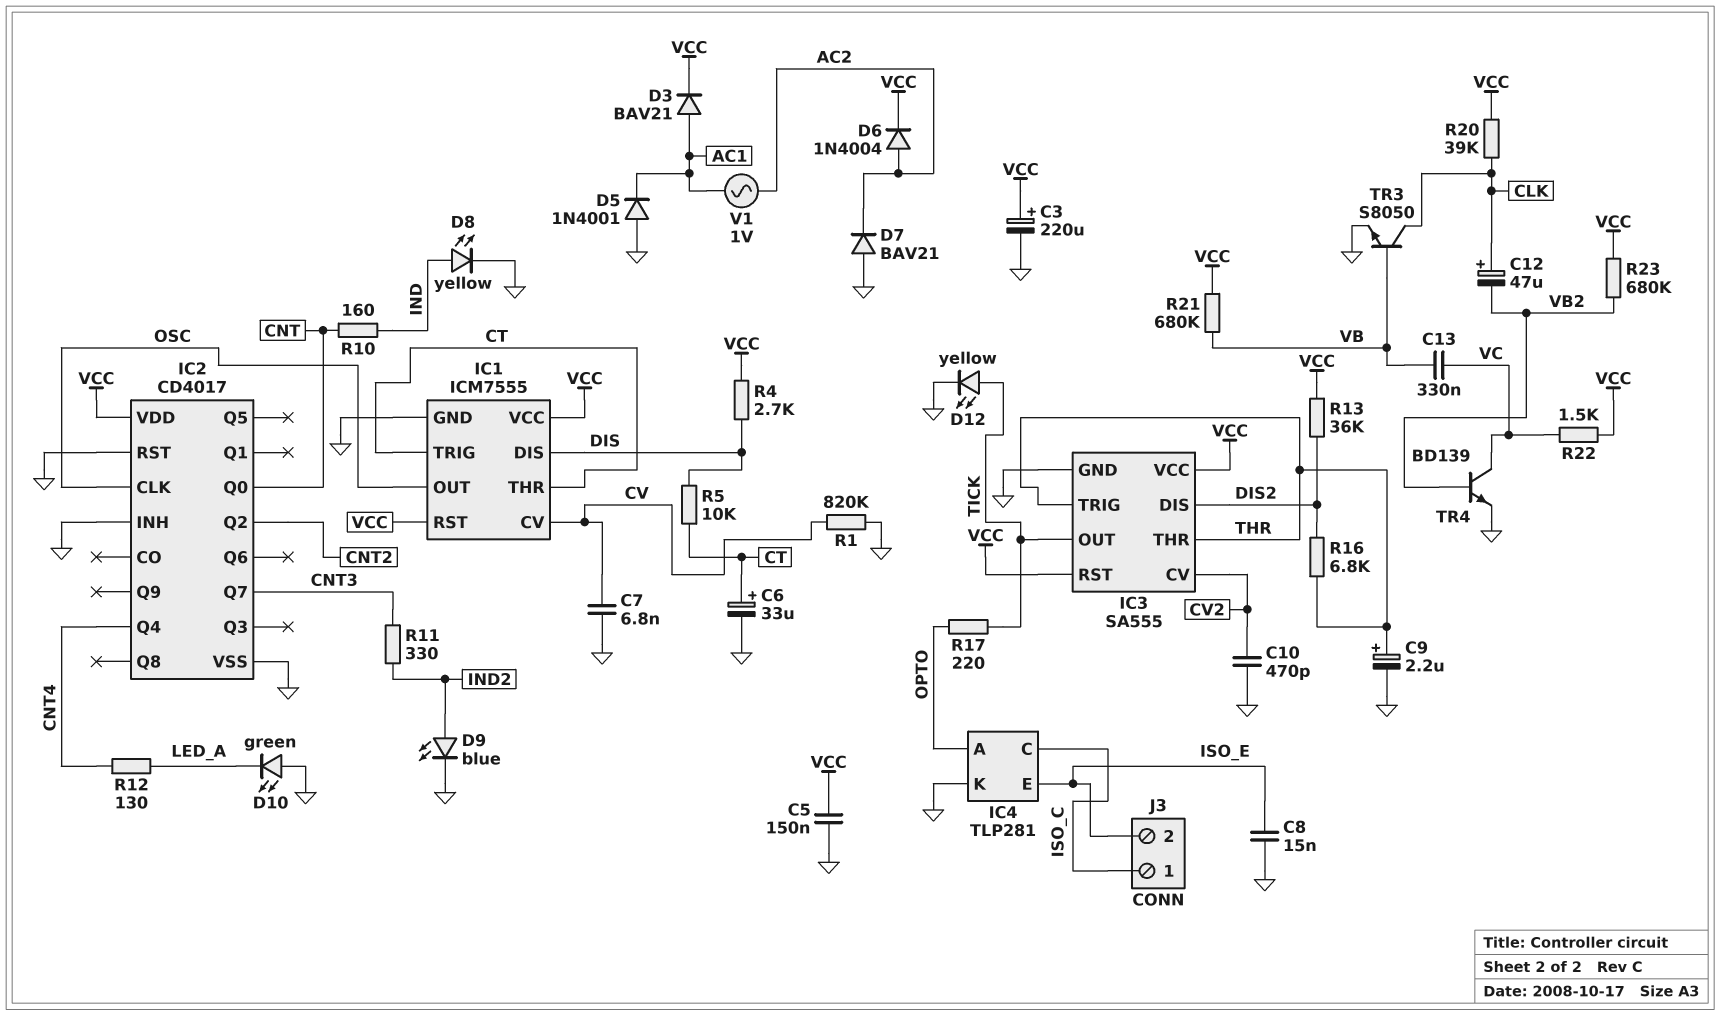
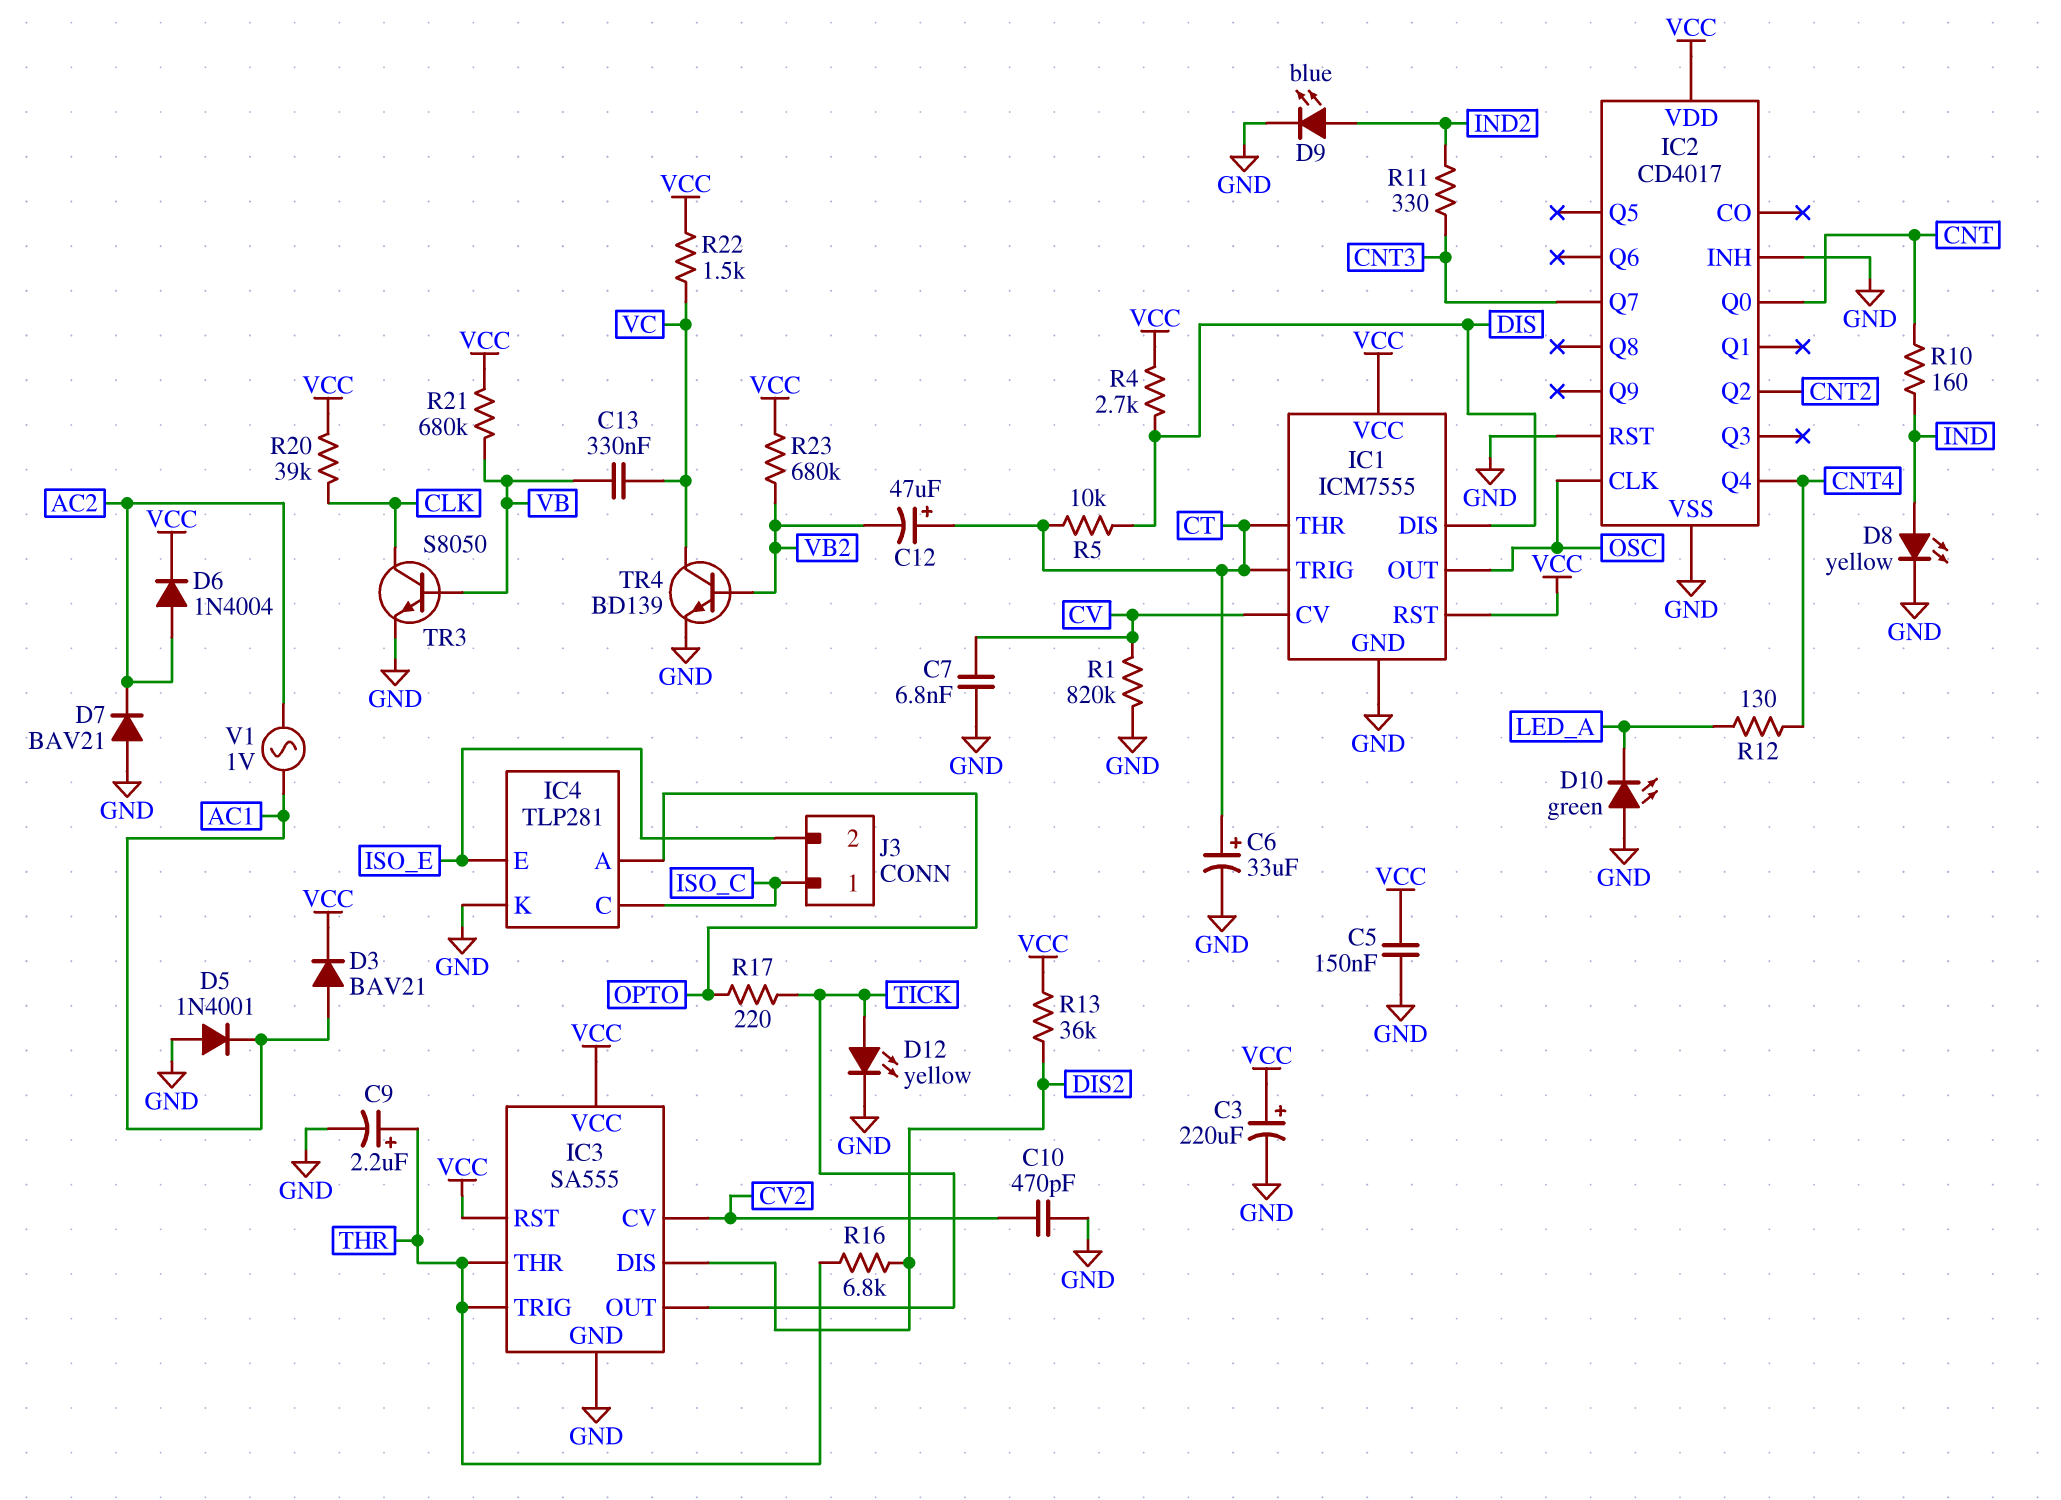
C8: 15nF (GND, ISO_E) -> none
C12: 47uF (plus CLK, minus VB2) -> 47uF (plus CT, minus VB2)

